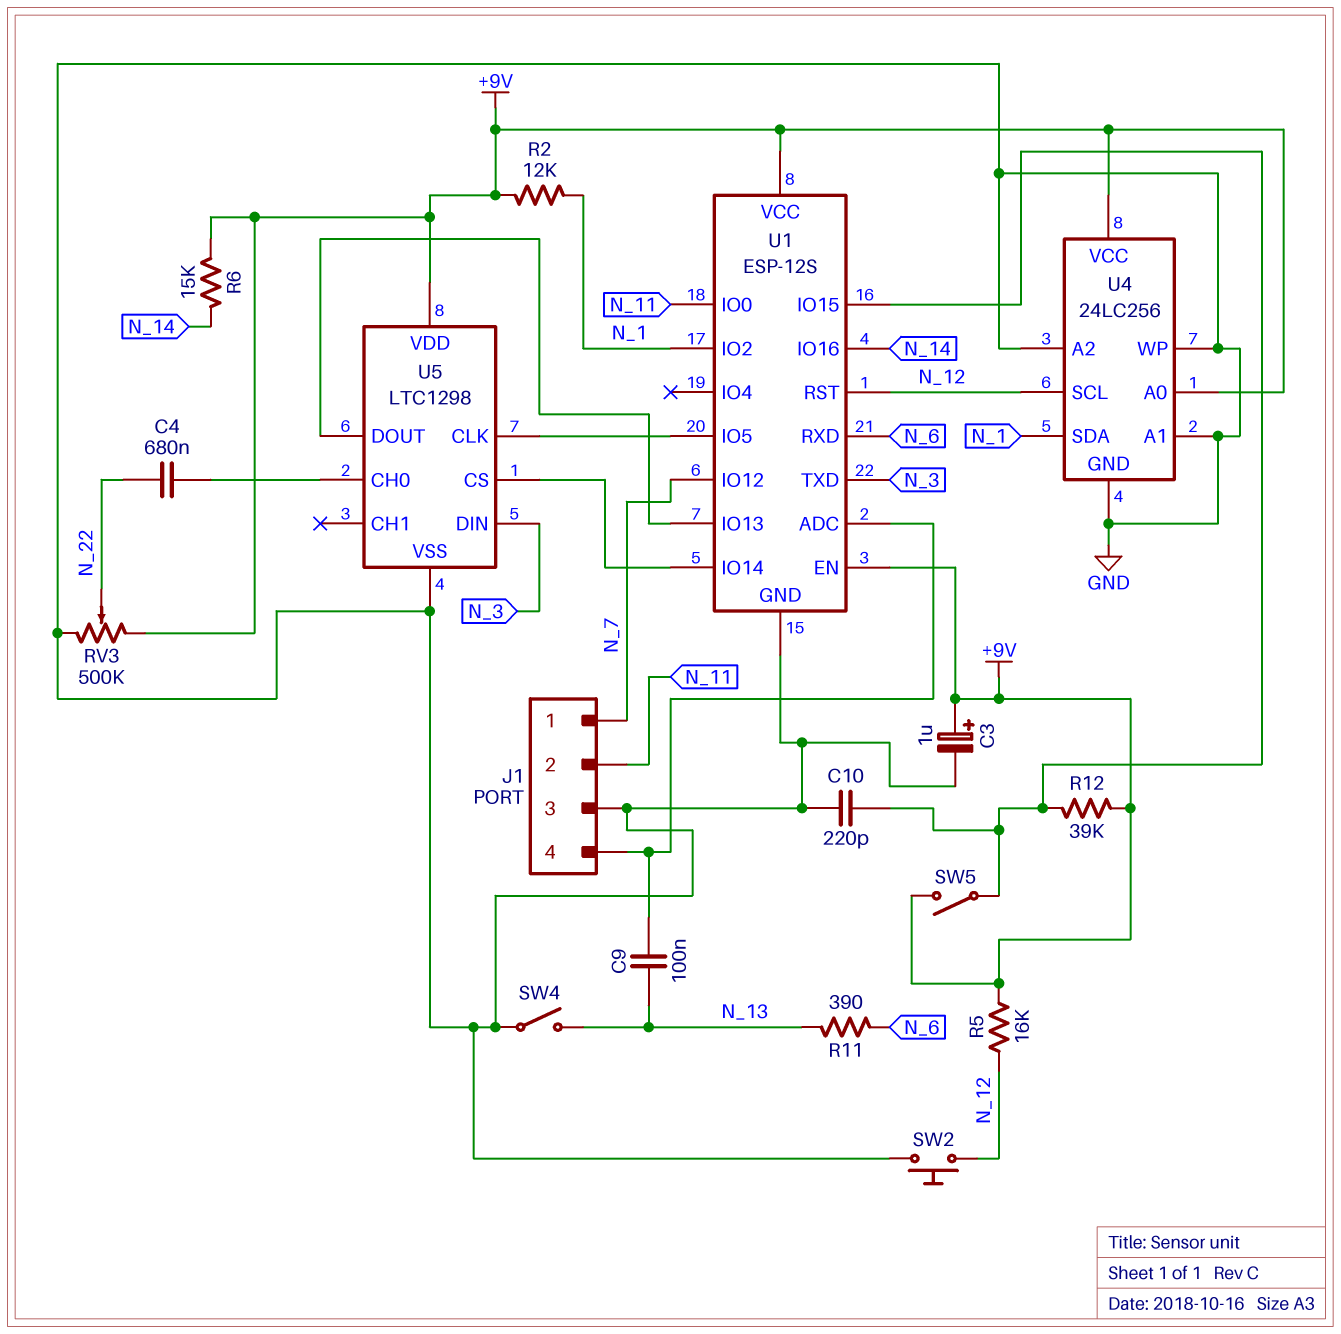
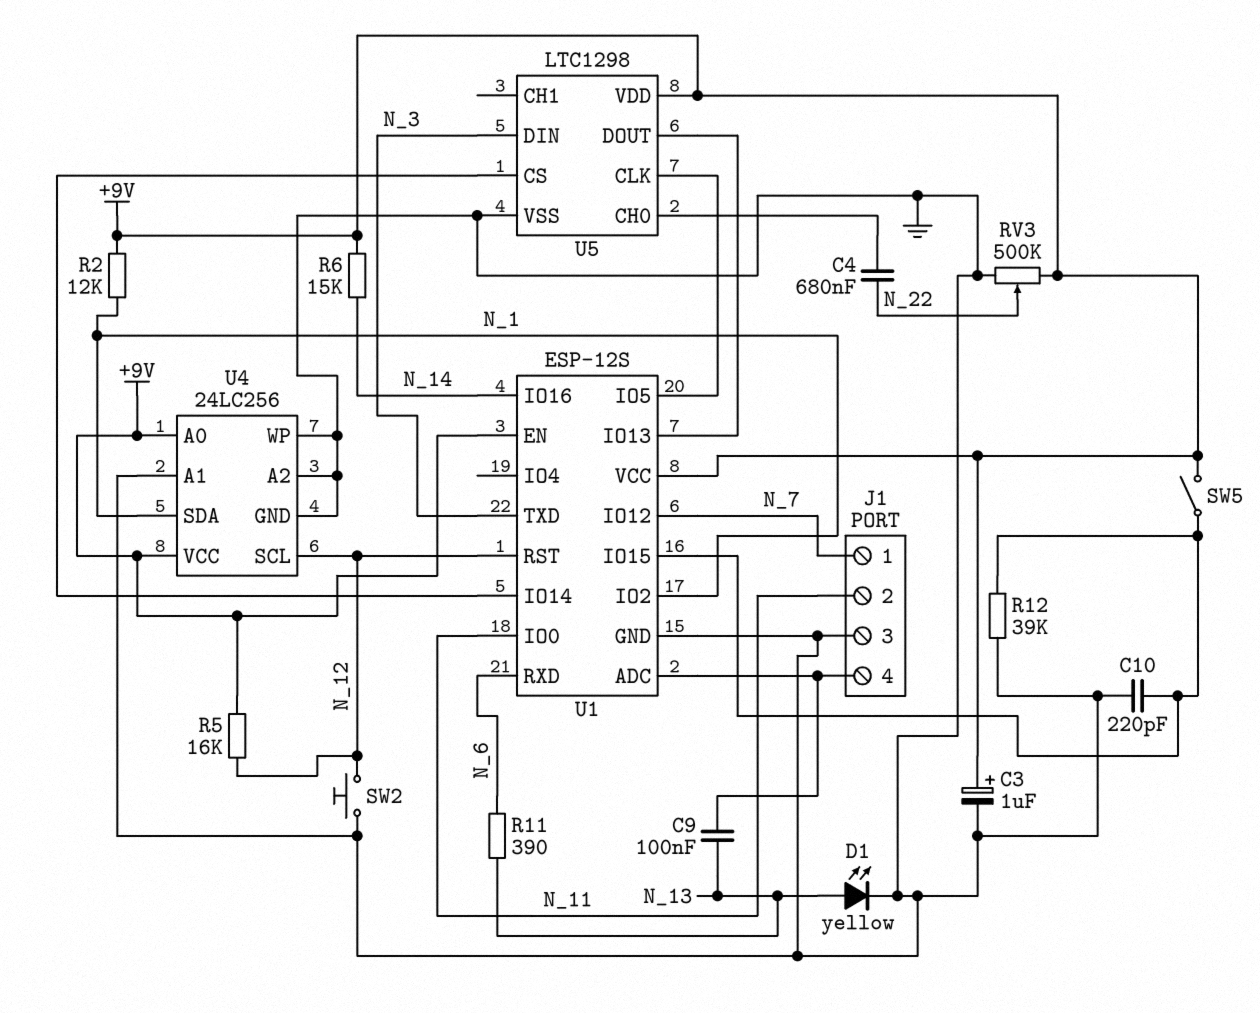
D1: none -> LED yellow (A N_13, K GND)
R12: 39k (+9V, U1/IO15) -> 39k (GND, U1/IO15)
SW4: switch (GND, N_13) -> none

